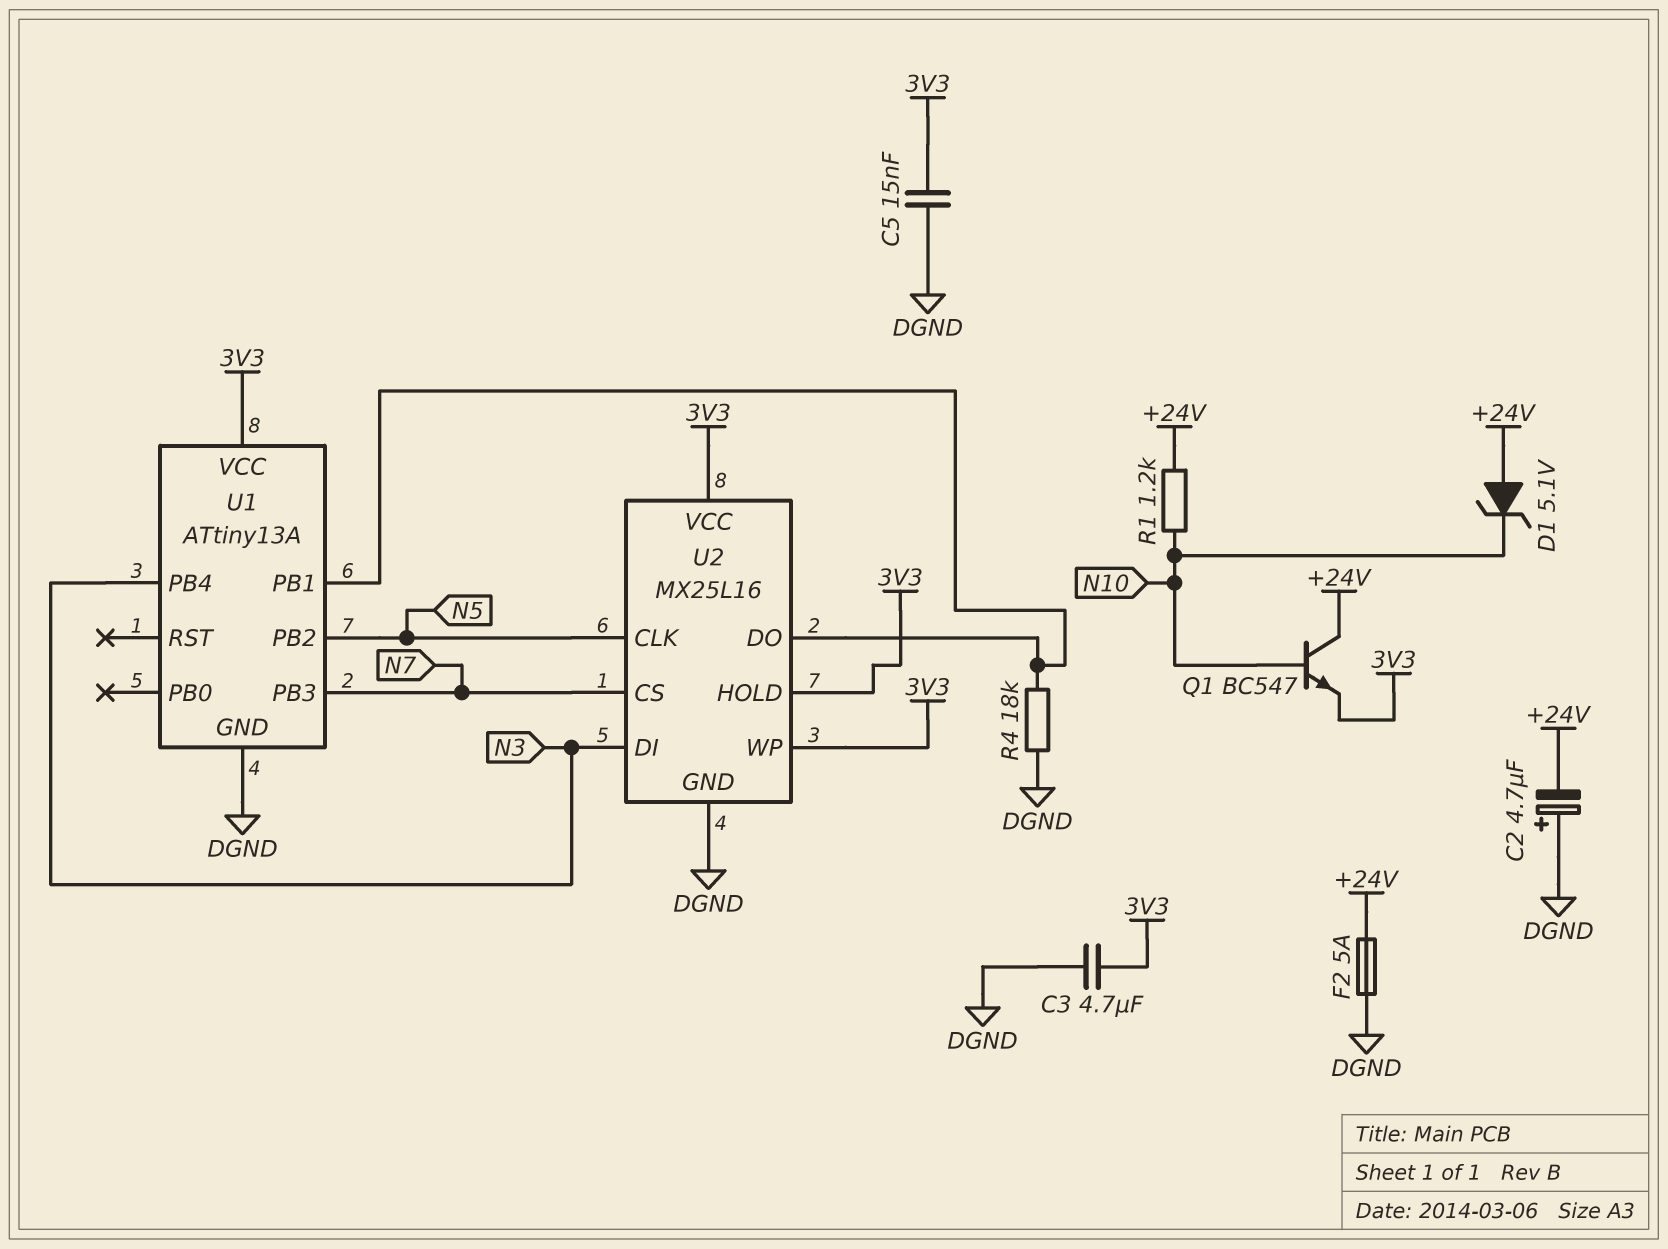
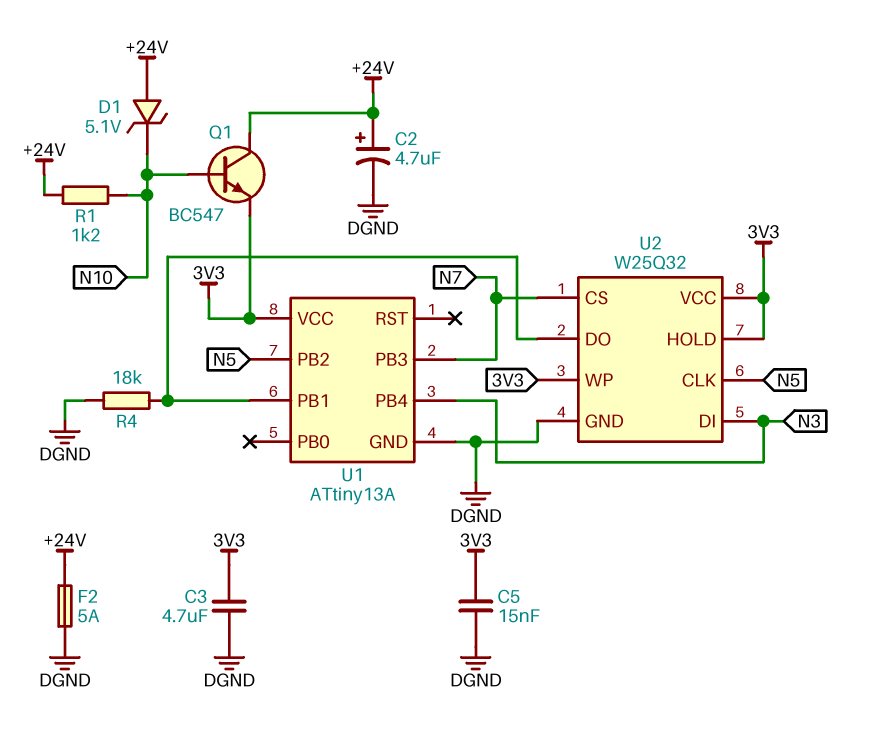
C2: 4.7uF (plus DGND, minus +24V) -> 4.7uF (plus +24V, minus DGND)
U2: MX25L16 -> W25Q32

